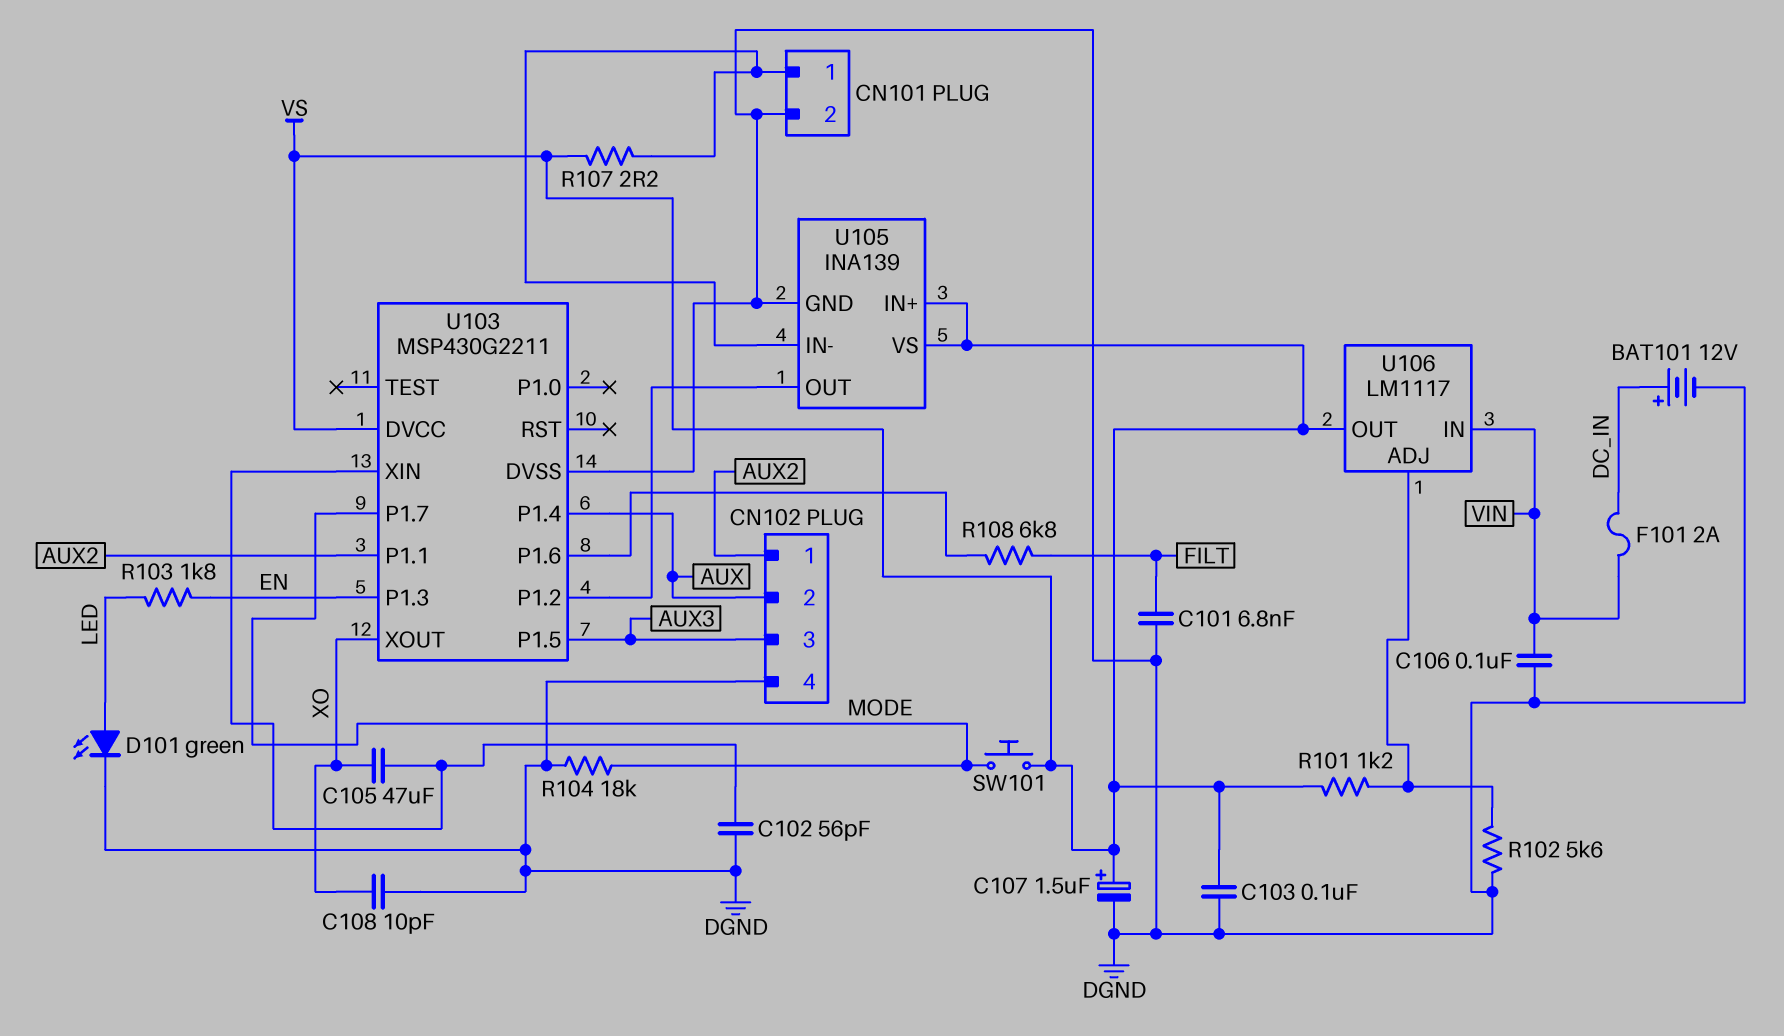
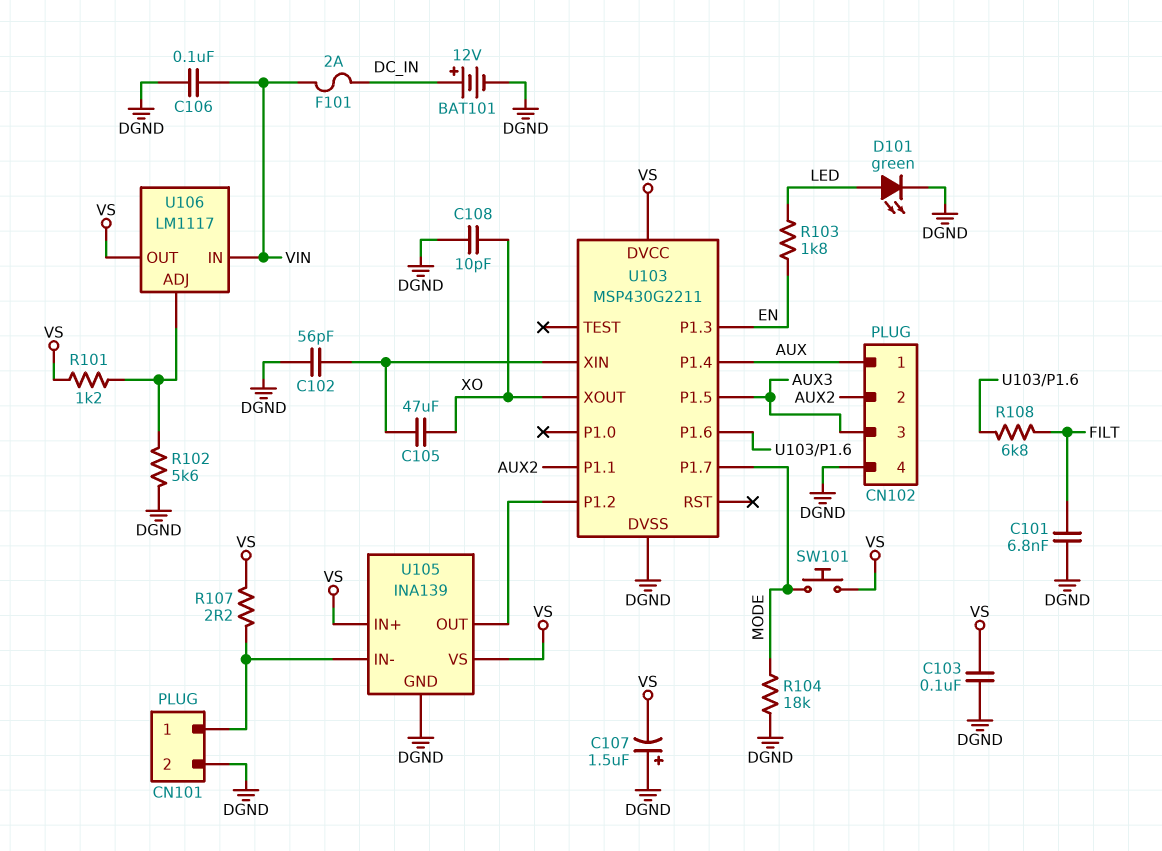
C107: 1.5uF (plus VS, minus DGND) -> 1.5uF (plus DGND, minus VS)
CN102 pin 1: AUX2 -> AUX
CN102 pin 2: AUX -> AUX2

